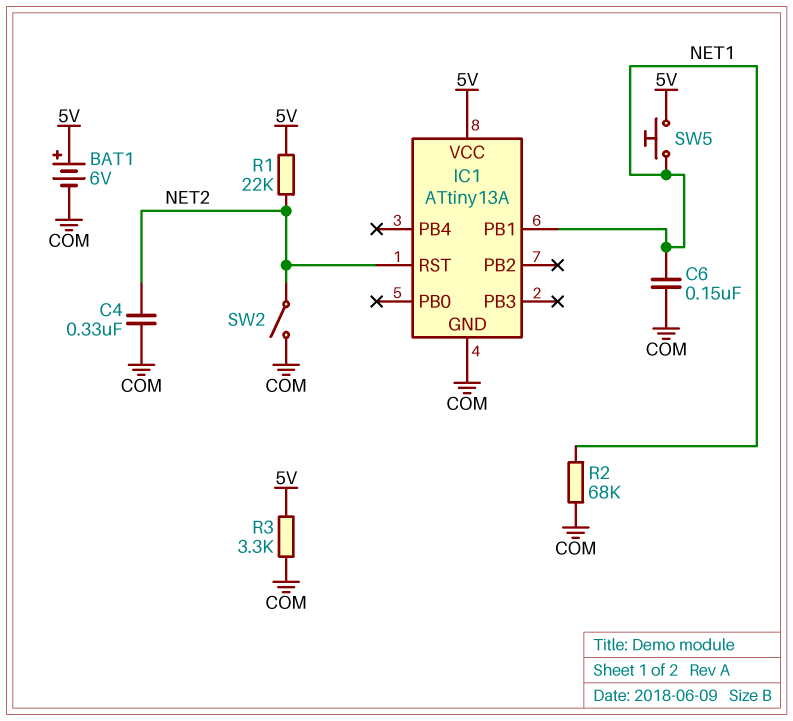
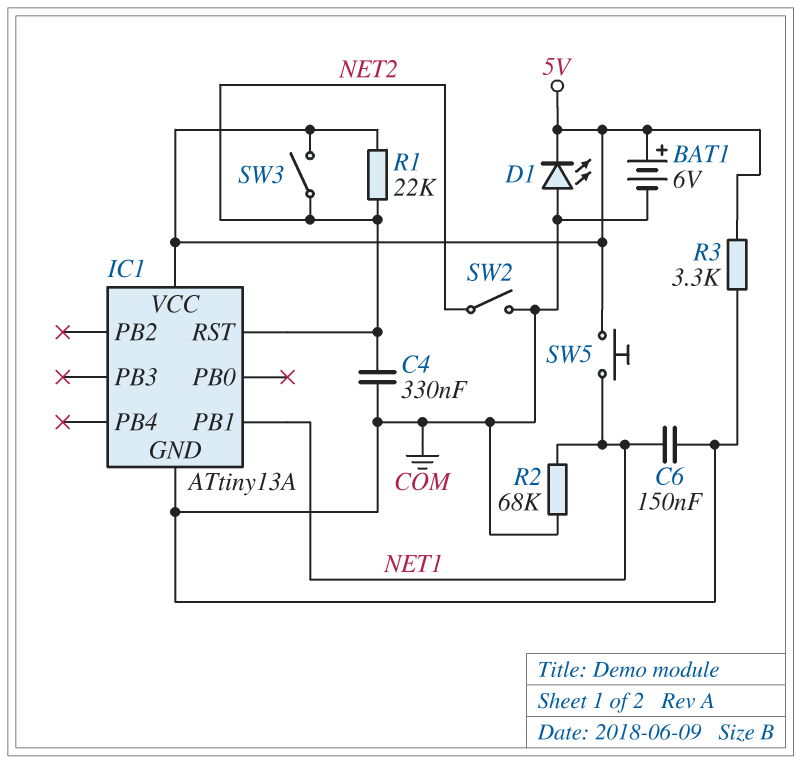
D1: none -> LED (A COM, K 5V)
SW3: none -> switch (5V, NET2)

